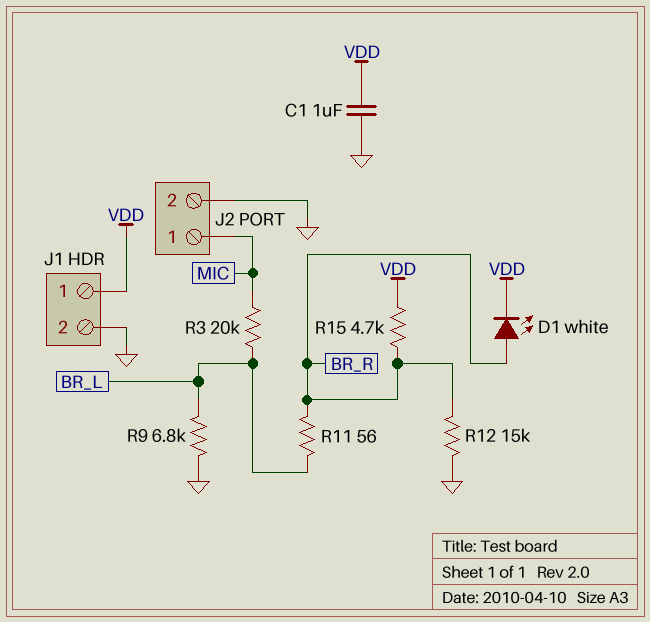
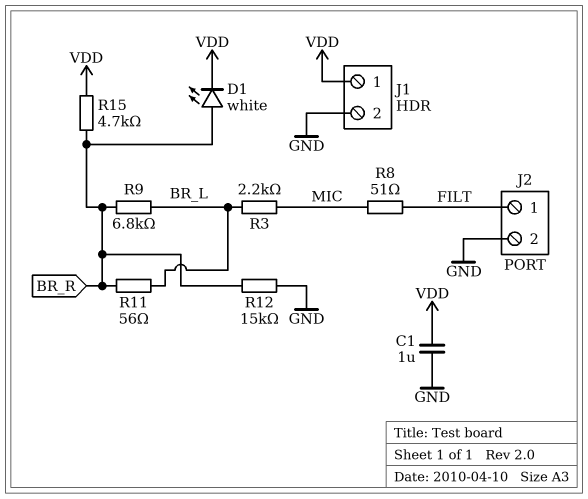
J2 pin 1: MIC -> FILT
R3: 20k (BR_L, MIC) -> 2.2k (BR_L, MIC)
R8: none -> 51 (FILT, MIC)
R9: 6.8k (BR_L, GND) -> 6.8k (BR_L, BR_R)

